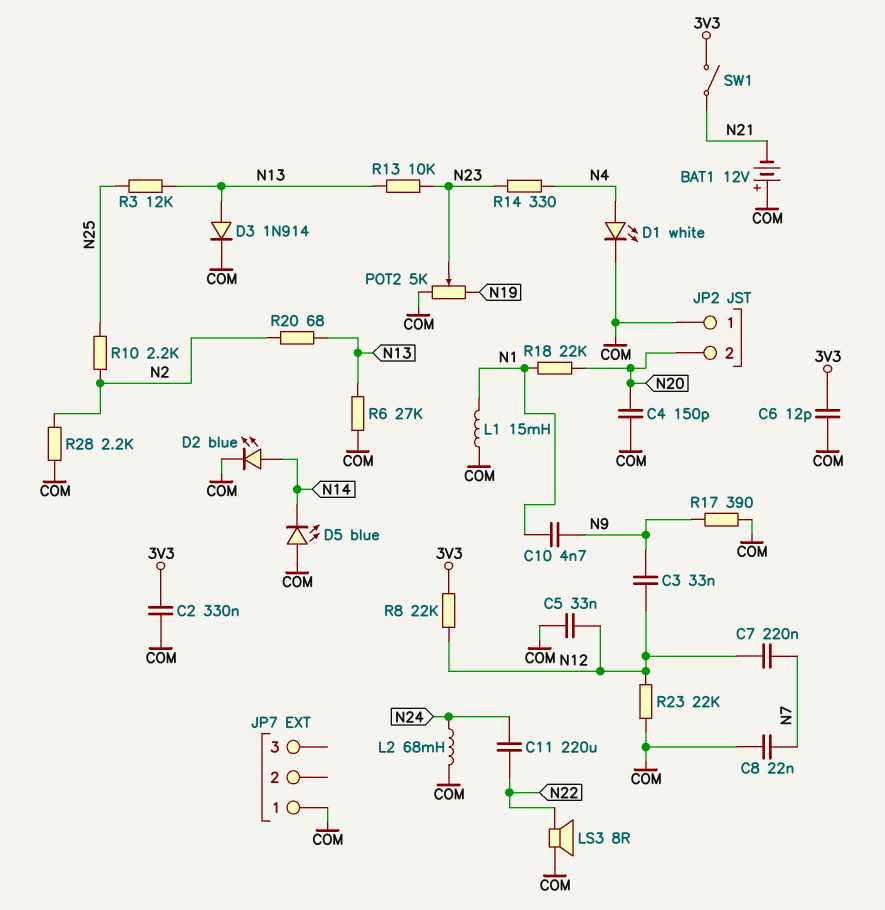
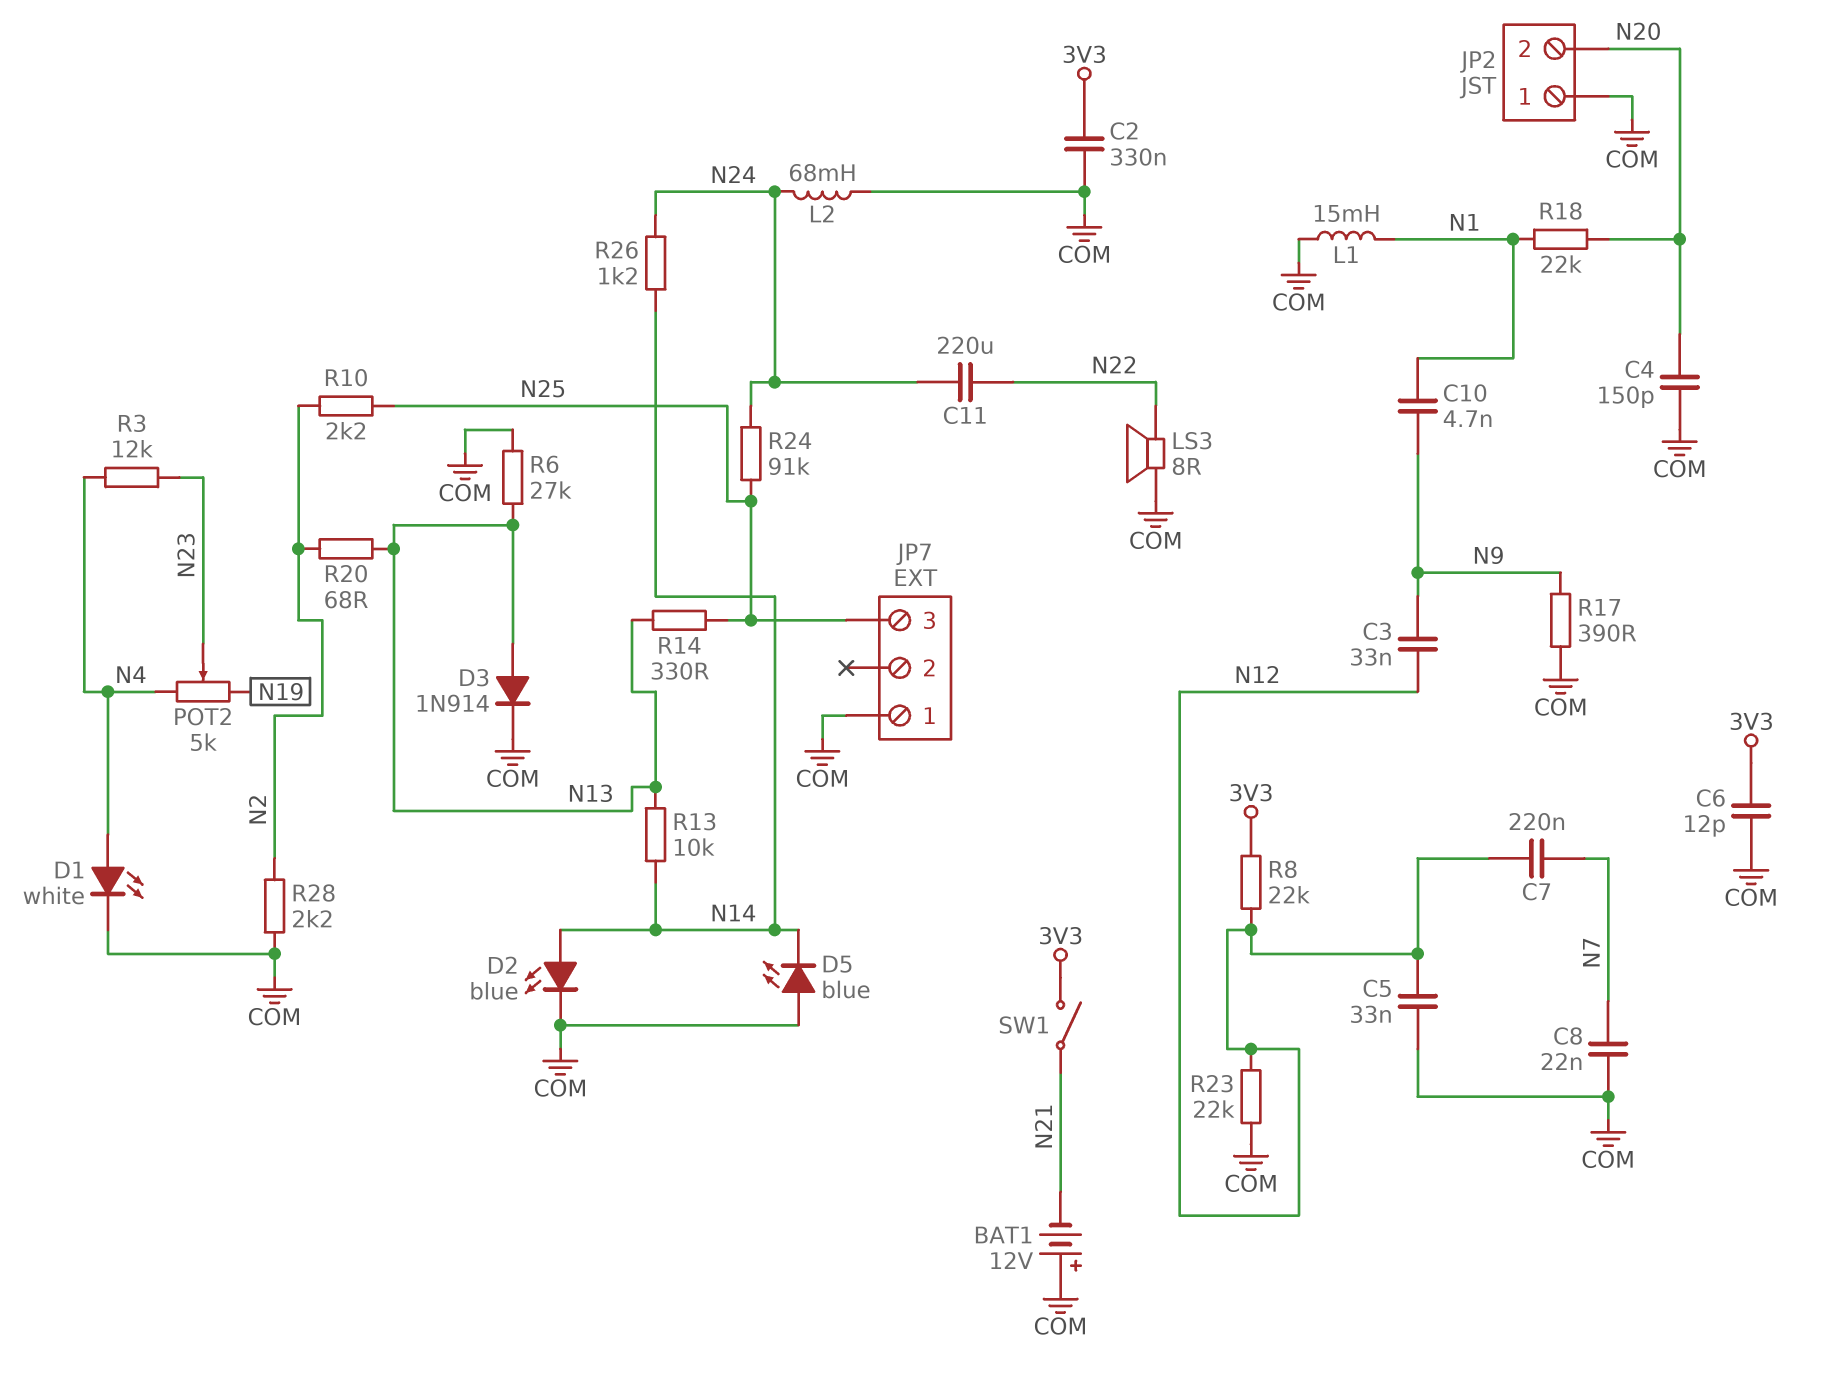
JP7 pin 3: none -> N25
POT2: 5k (COM, N19, wiper N23) -> 5k (N4, N19, wiper N23)
R3: 12k (N13, N25) -> 12k (N4, N23)
R13: 10k (N13, N23) -> 10k (N13, N14)
R14: 330 (N4, N23) -> 330 (N13, N25)
R24: none -> 91k (N24, N25)
R26: none -> 1.2k (N14, N24)

